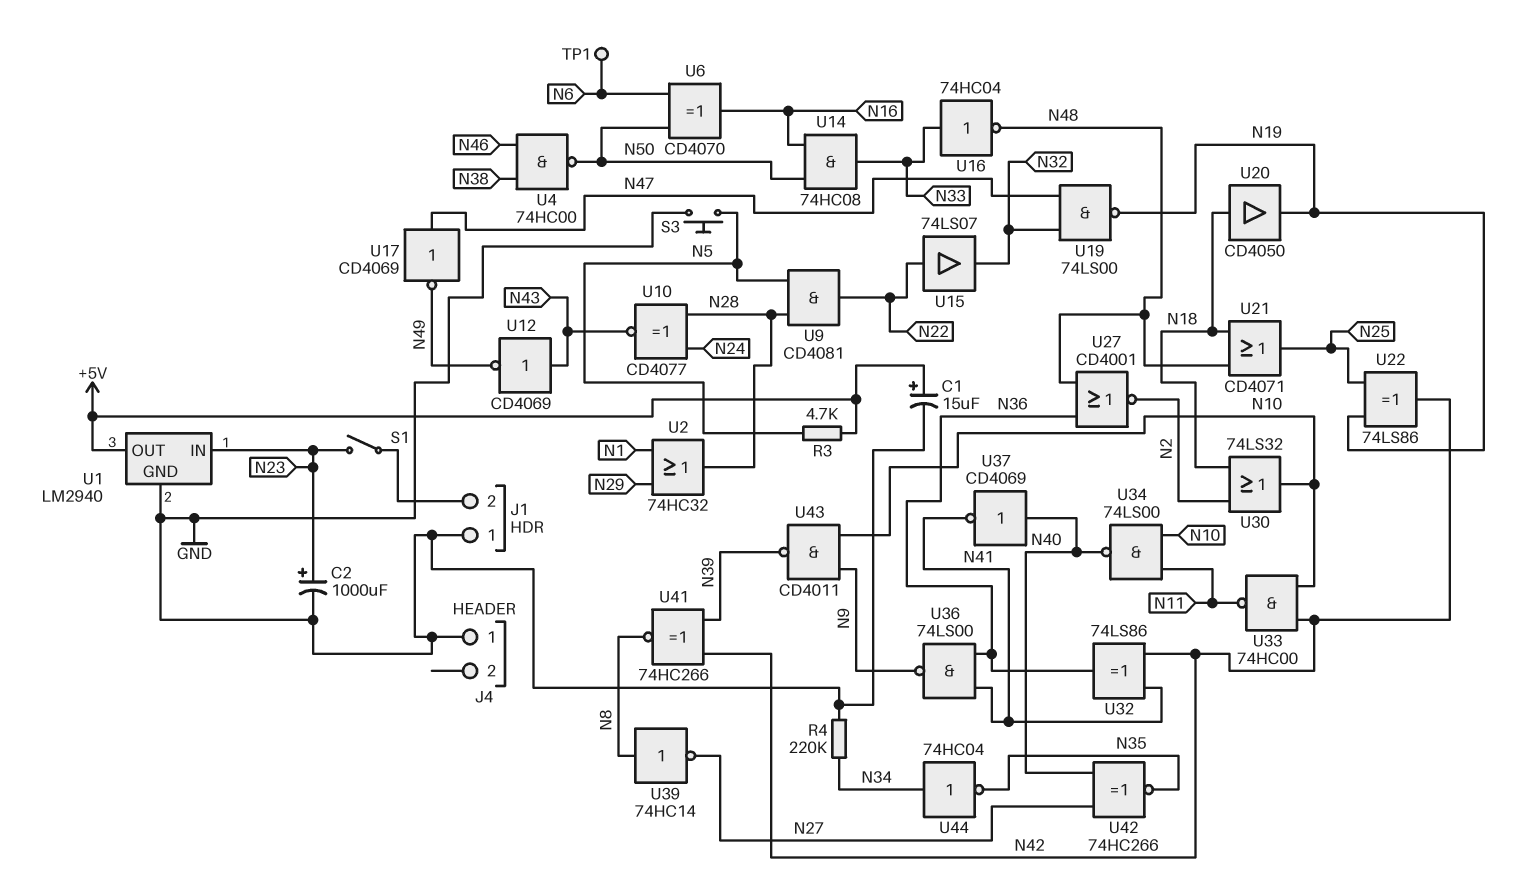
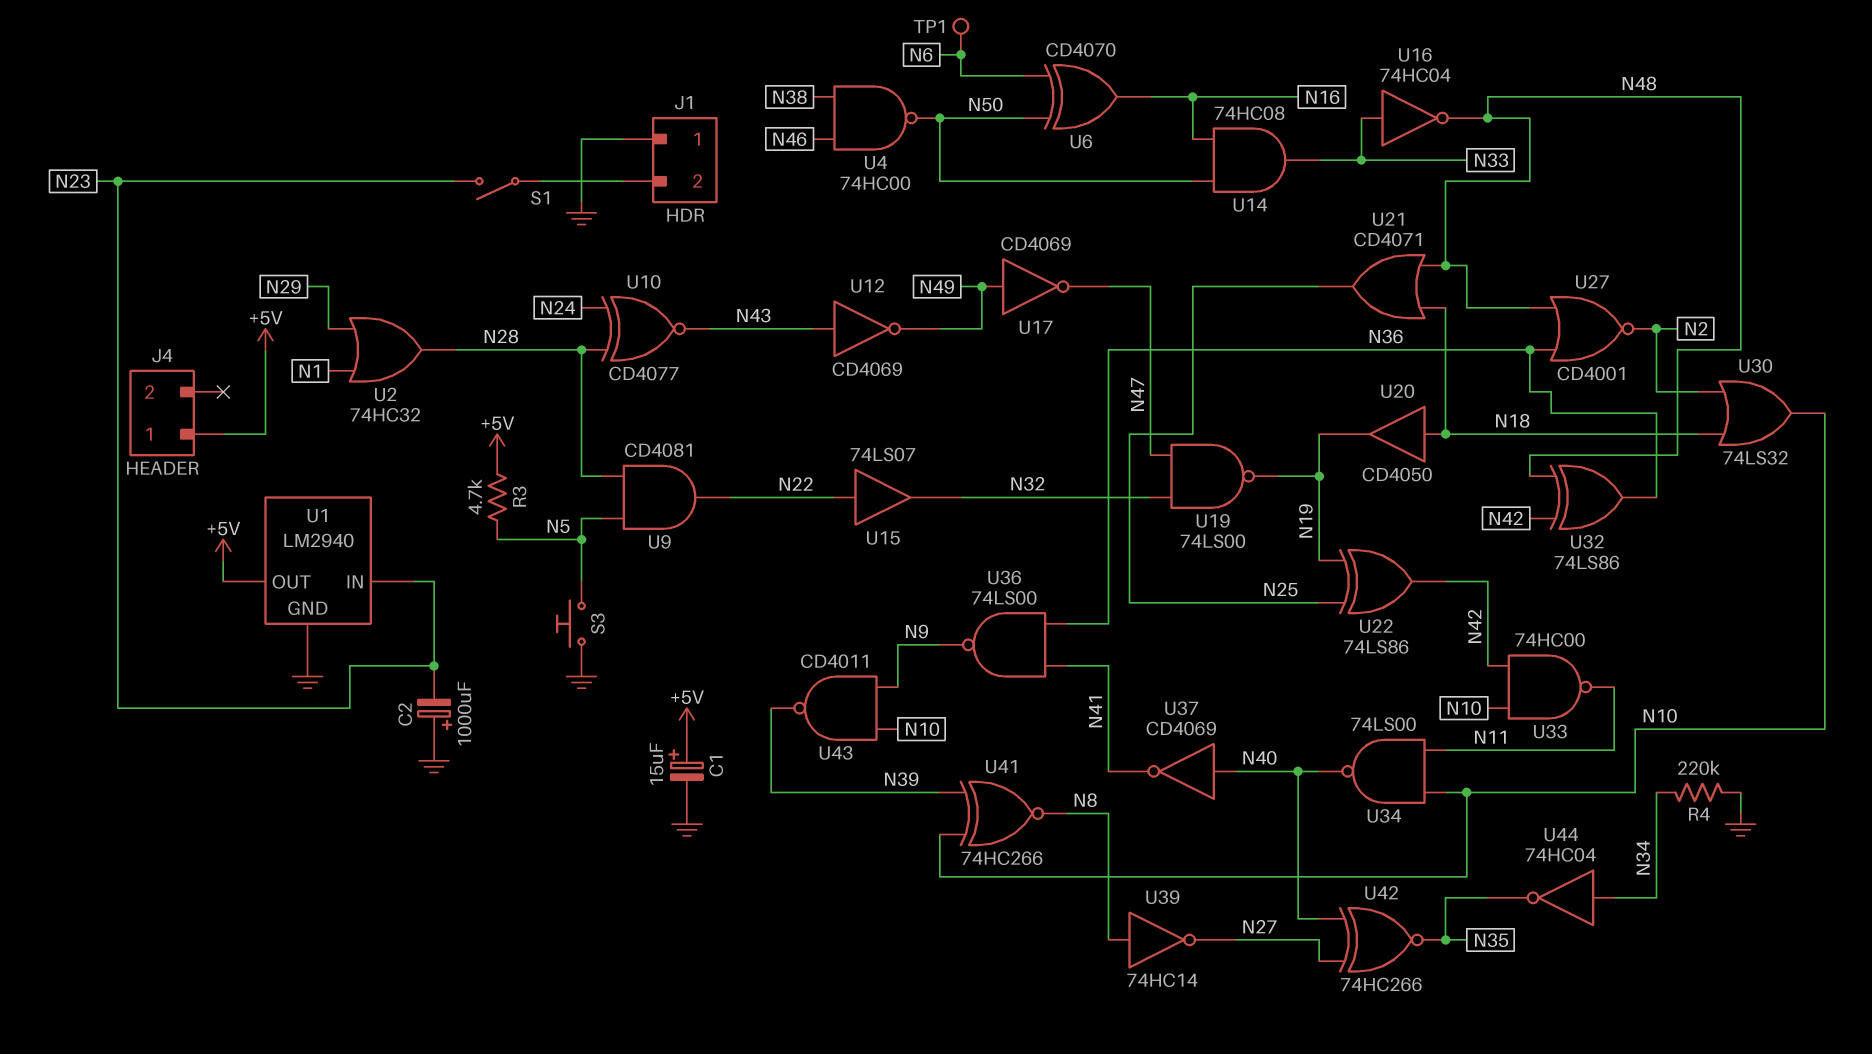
C2: 1000uF (plus N23, minus GND) -> 1000uF (plus GND, minus N23)
J4 pin 1: GND -> +5V
U17: NOT CD4069 (in N47, out N49) -> NOT CD4069 (in N49, out N47)
U32: XOR 74LS86 (in N41, in N42, out N36) -> XOR 74LS86 (in N42, in N48, out N36)
U41: XNOR 74HC266 (in N39, in N42, out N8) -> XNOR 74HC266 (in N10, in N39, out N8)

